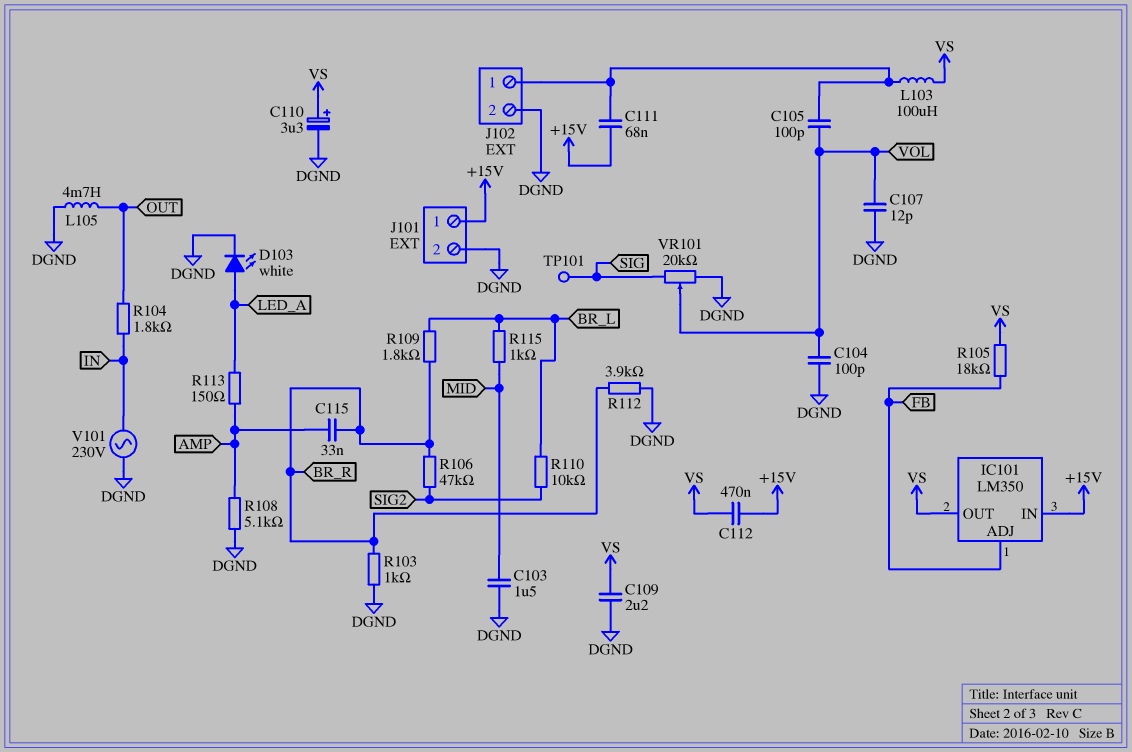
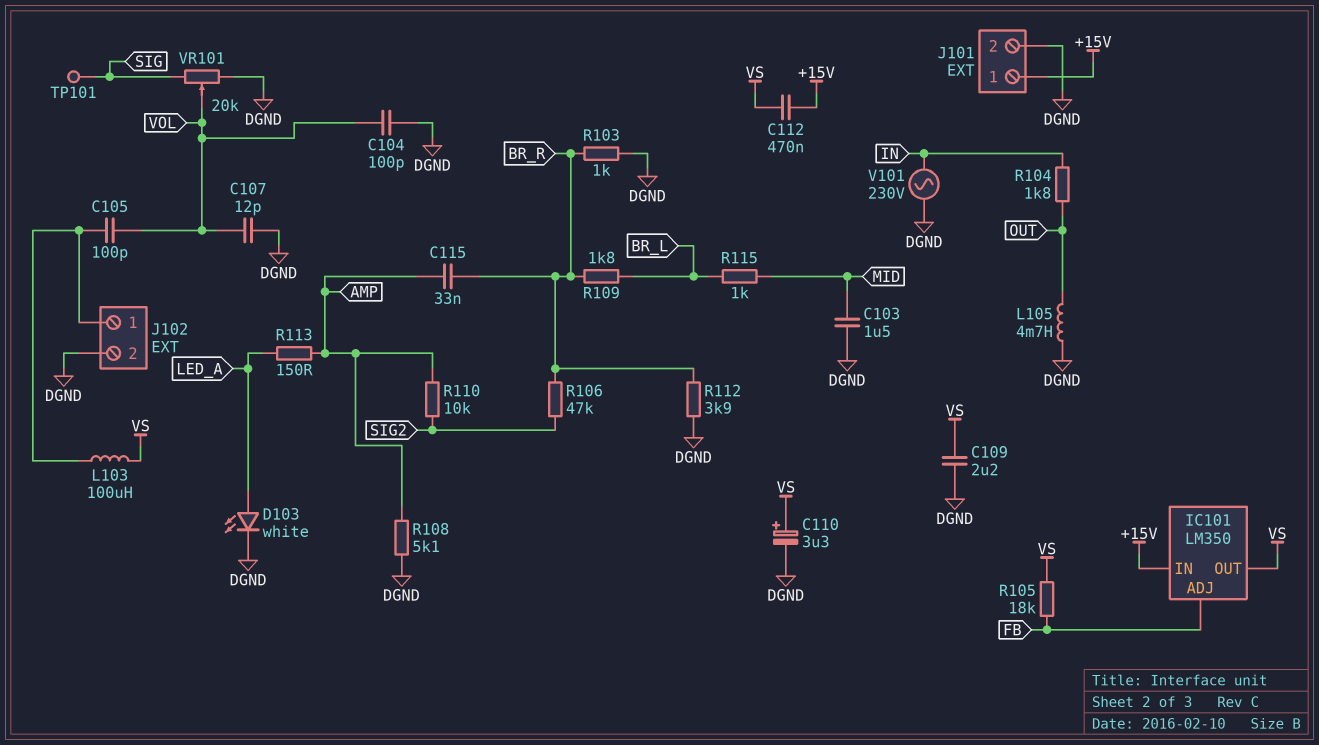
C111: 68nF (+15V, J102/1) -> none
R110: 10k (BR_L, SIG2) -> 10k (AMP, SIG2)

